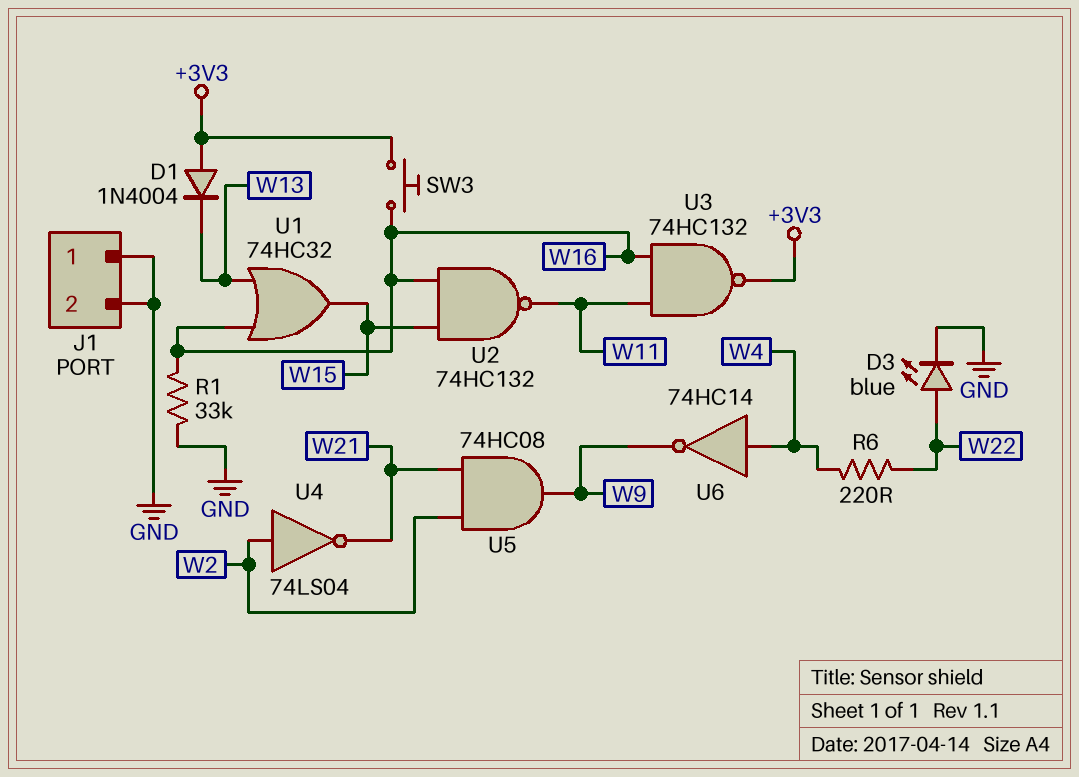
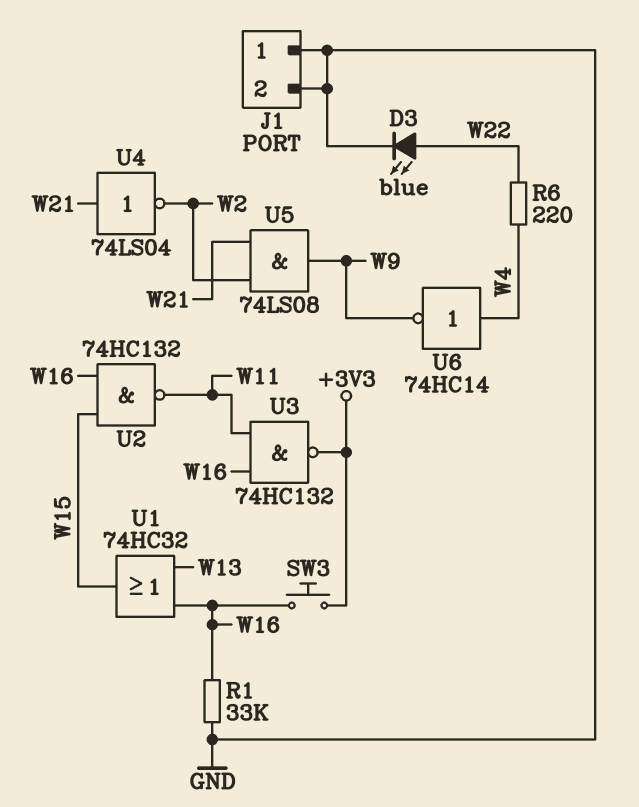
D1: diode 1N4004 (A +3V3, K W13) -> none
U4: NOT 74LS04 (in W2, out W21) -> NOT 74LS04 (in W21, out W2)
U5: AND 74HC08 (in W2, in W21, out W9) -> AND 74LS08 (in W2, in W21, out W9)

